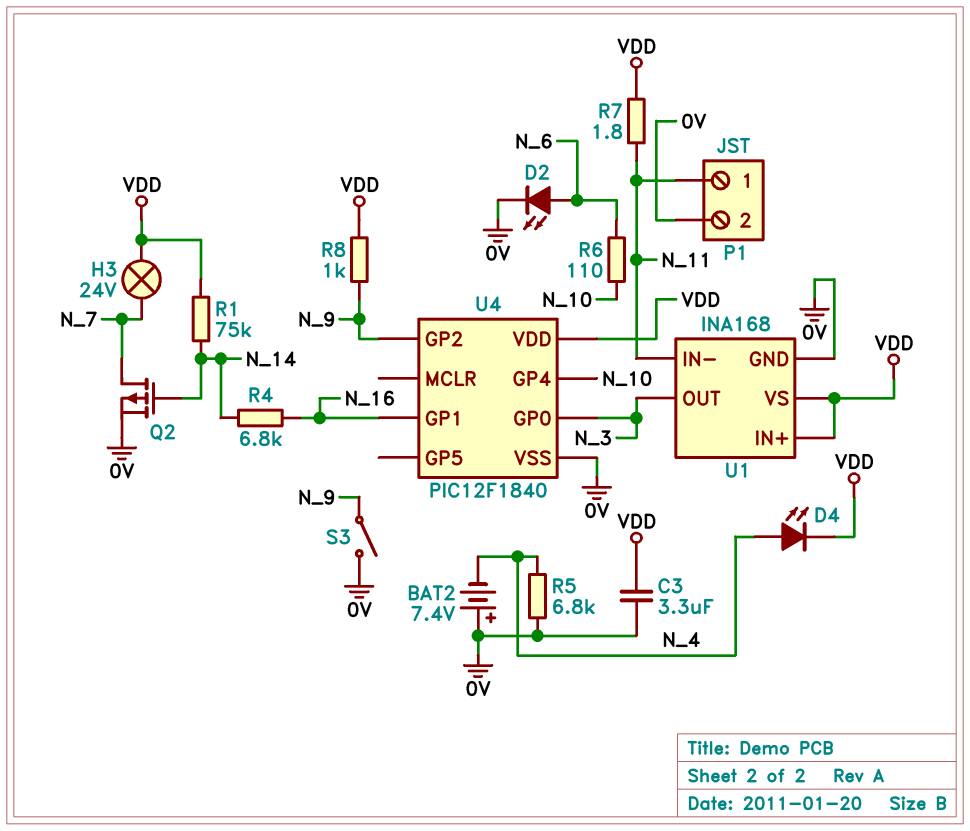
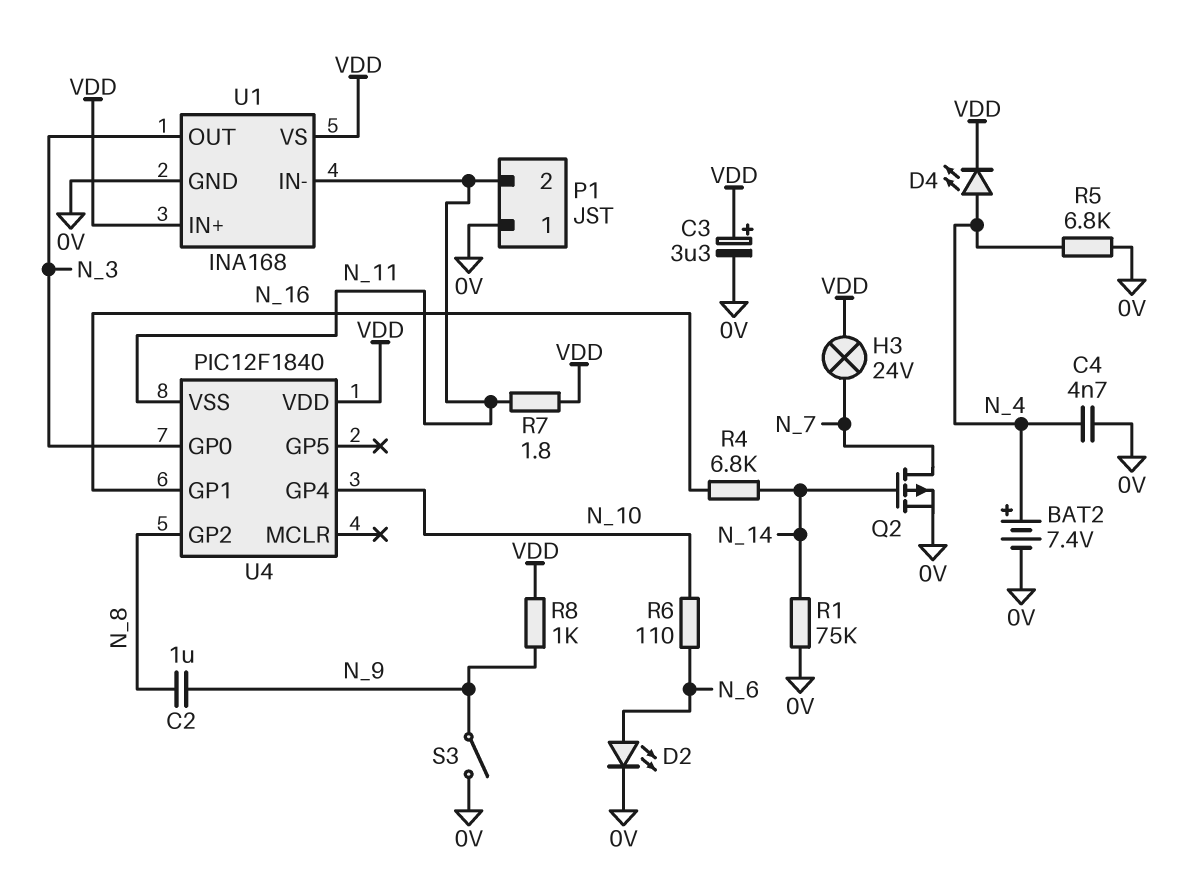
BAT2: 7.4V (plus 0V, minus N_4) -> 7.4V (plus N_4, minus 0V)
C2: none -> 1uF (N_8, N_9)
C3: 3.3uF (0V, VDD) -> 3.3uF (plus VDD, minus 0V)
C4: none -> 4.7nF (0V, N_4)
P1 pin 1: N_11 -> 0V
P1 pin 2: 0V -> N_11
R1: 75k (N_14, VDD) -> 75k (0V, N_14)
U4 pin GP2: N_9 -> N_8
U4 pin VSS: 0V -> N_11

